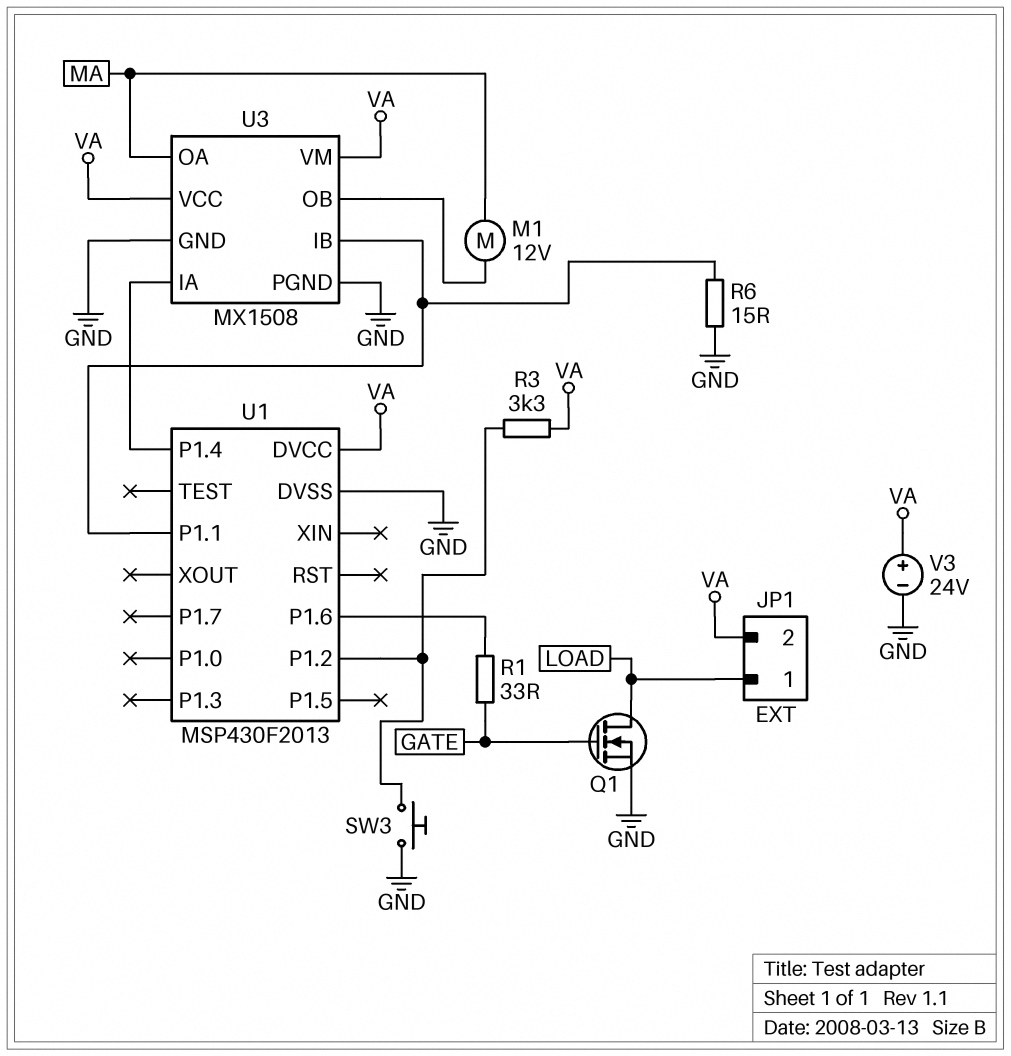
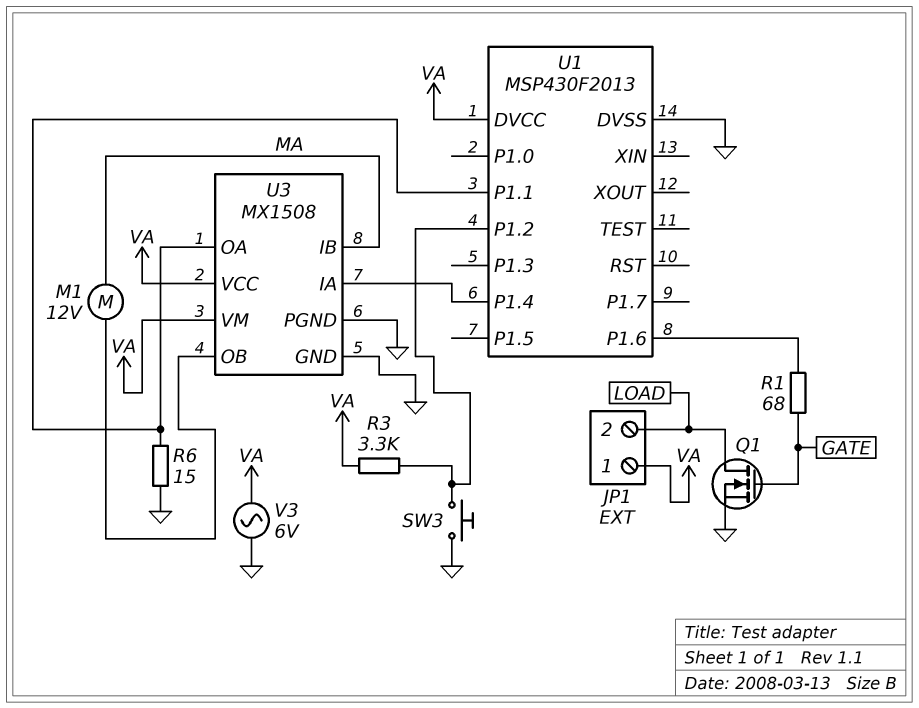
JP1 pin 1: LOAD -> VA
JP1 pin 2: VA -> LOAD
R1: 33 (GATE, U1/P1.6) -> 68 (GATE, U1/P1.6)
U3 pin IB: U1/P1.1 -> MA
U3 pin OA: MA -> U1/P1.1
V3: 24V (plus VA, minus GND) -> AC 6V (GND, VA)

